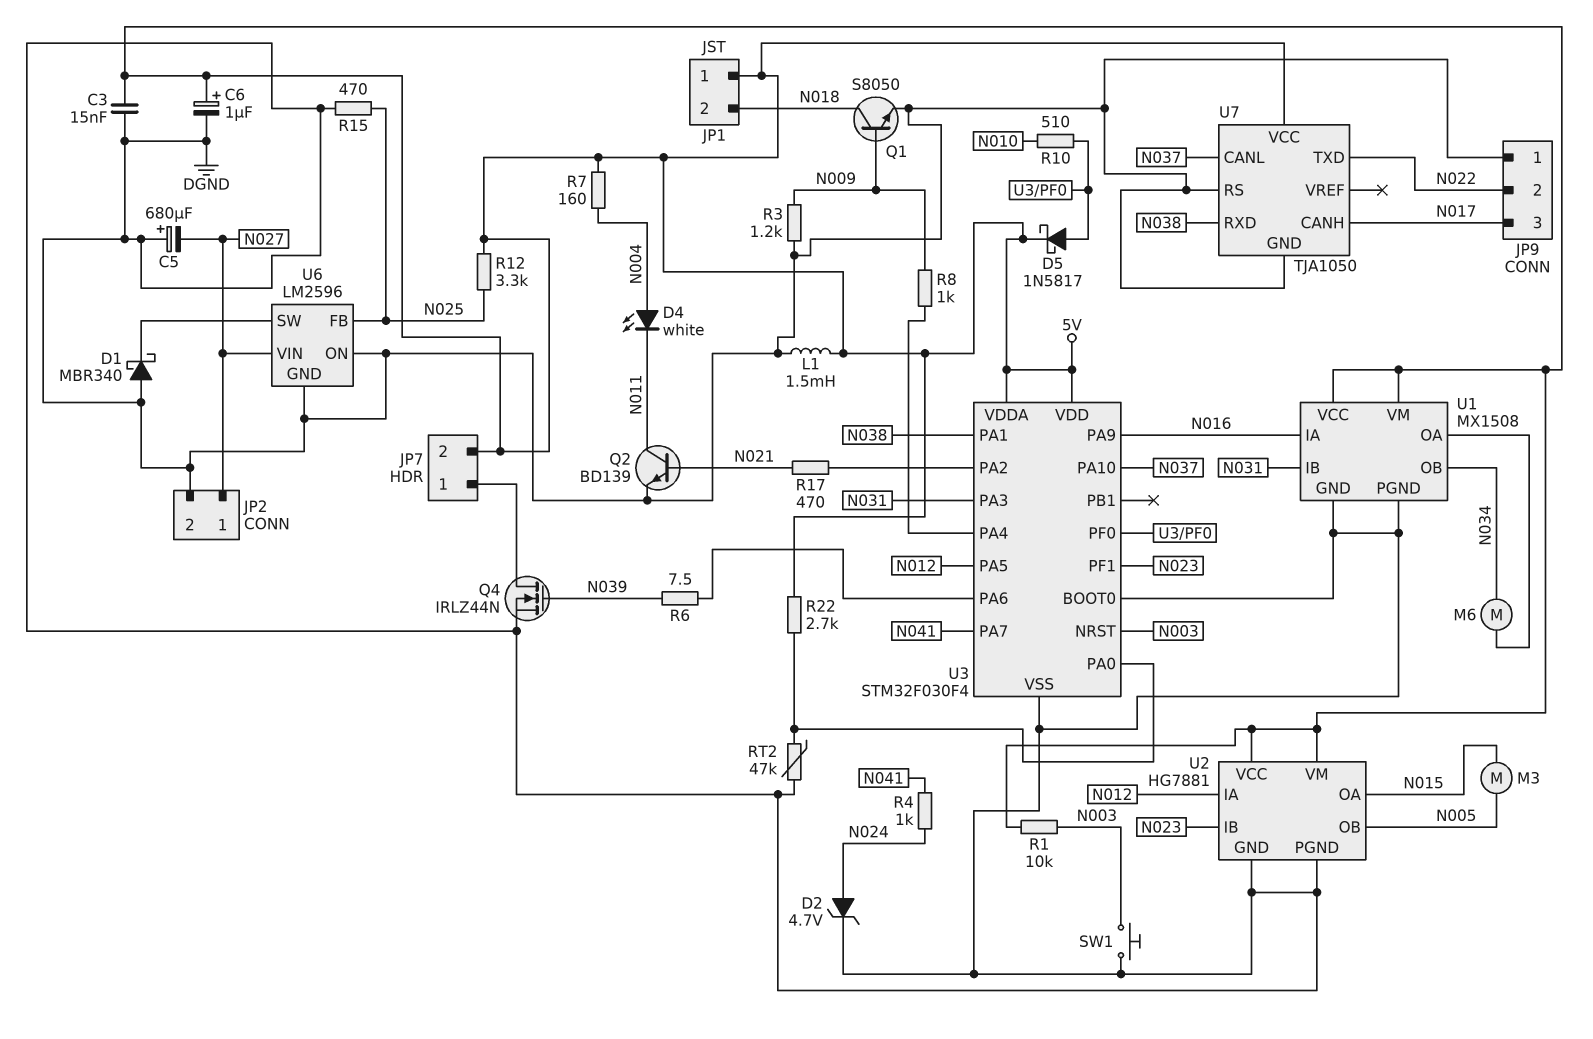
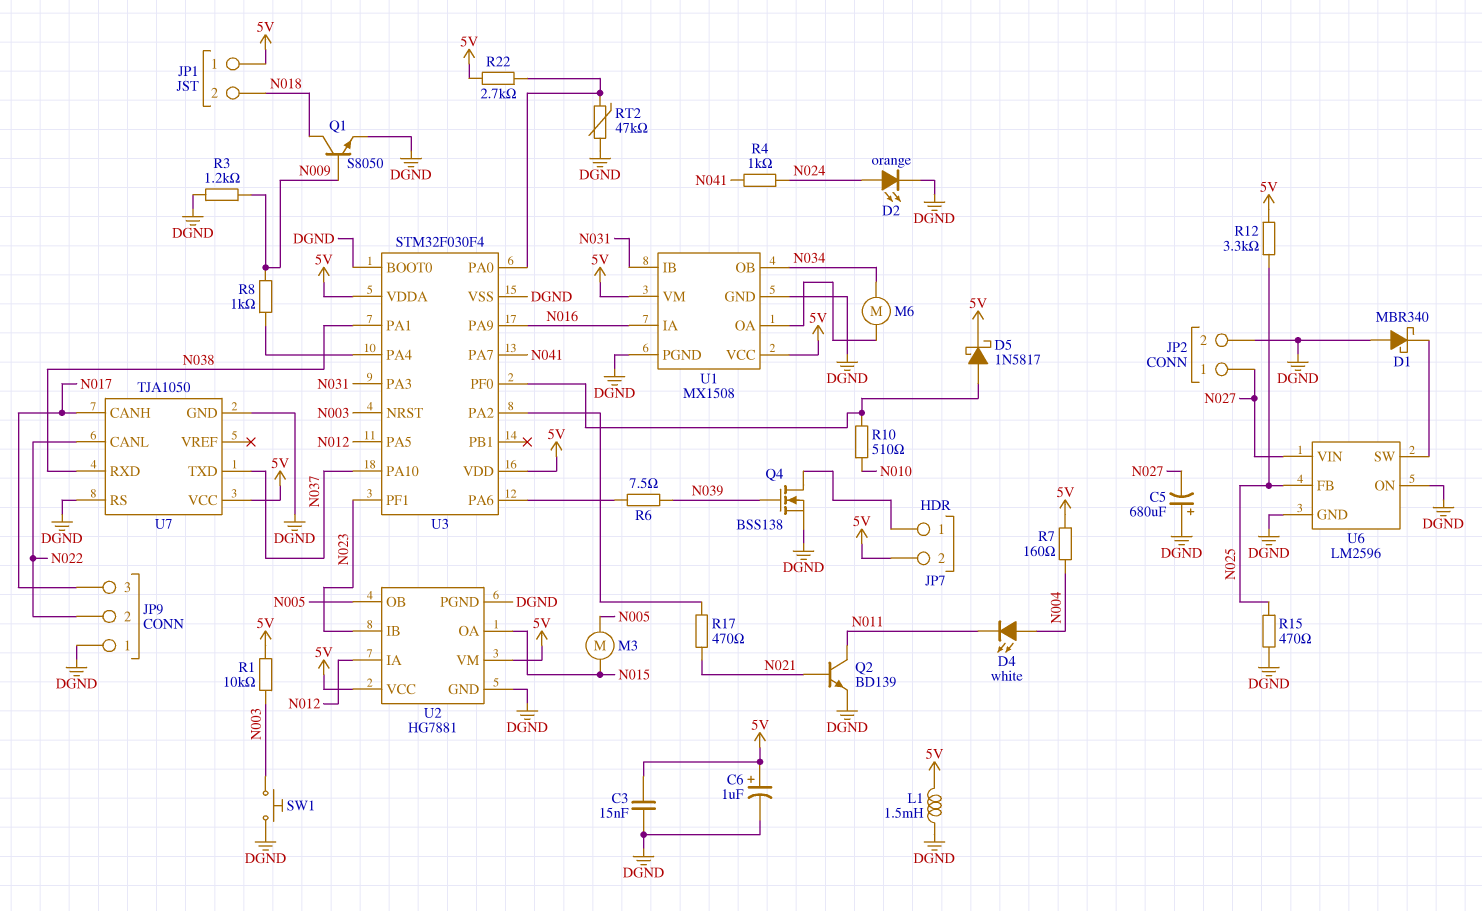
D2: zener 4.7V (A N024, K DGND) -> LED orange (A N024, K DGND)
Q4: NMOS IRLZ44N (G N039, D JP7/1, S DGND) -> NMOS BSS138 (G N039, D JP7/1, S DGND)
U7 pin CANL: N037 -> N022
U7 pin TXD: N022 -> N037

